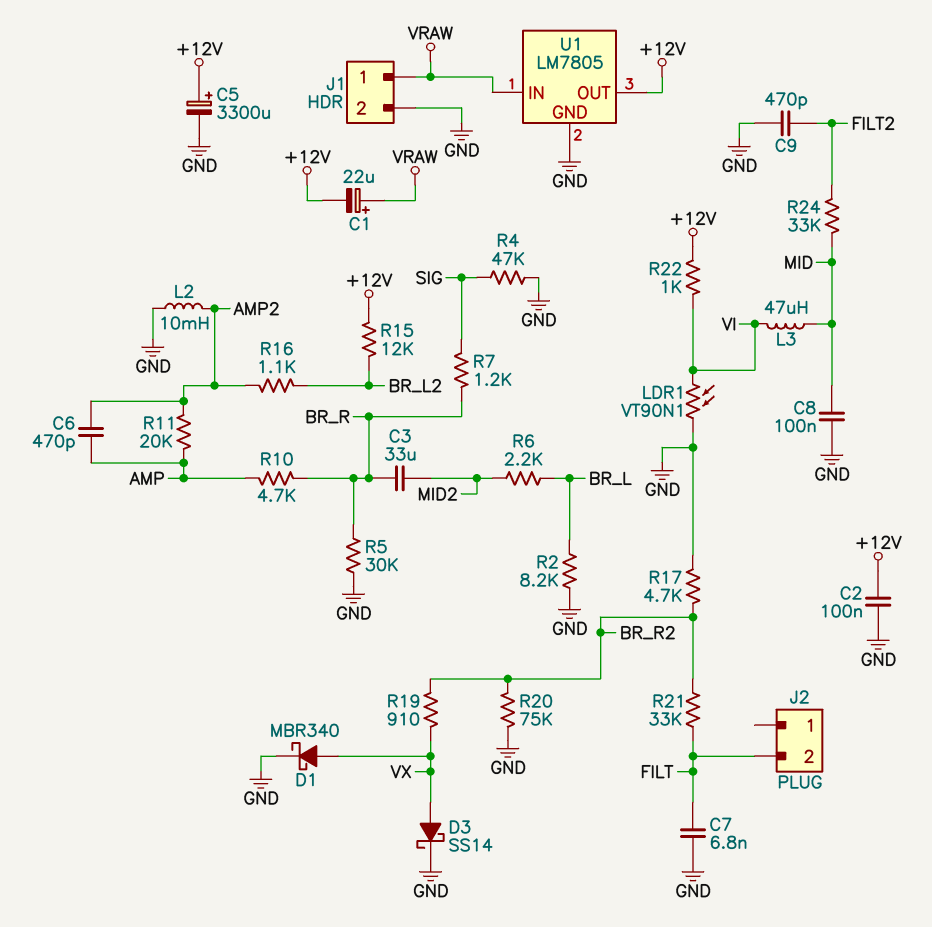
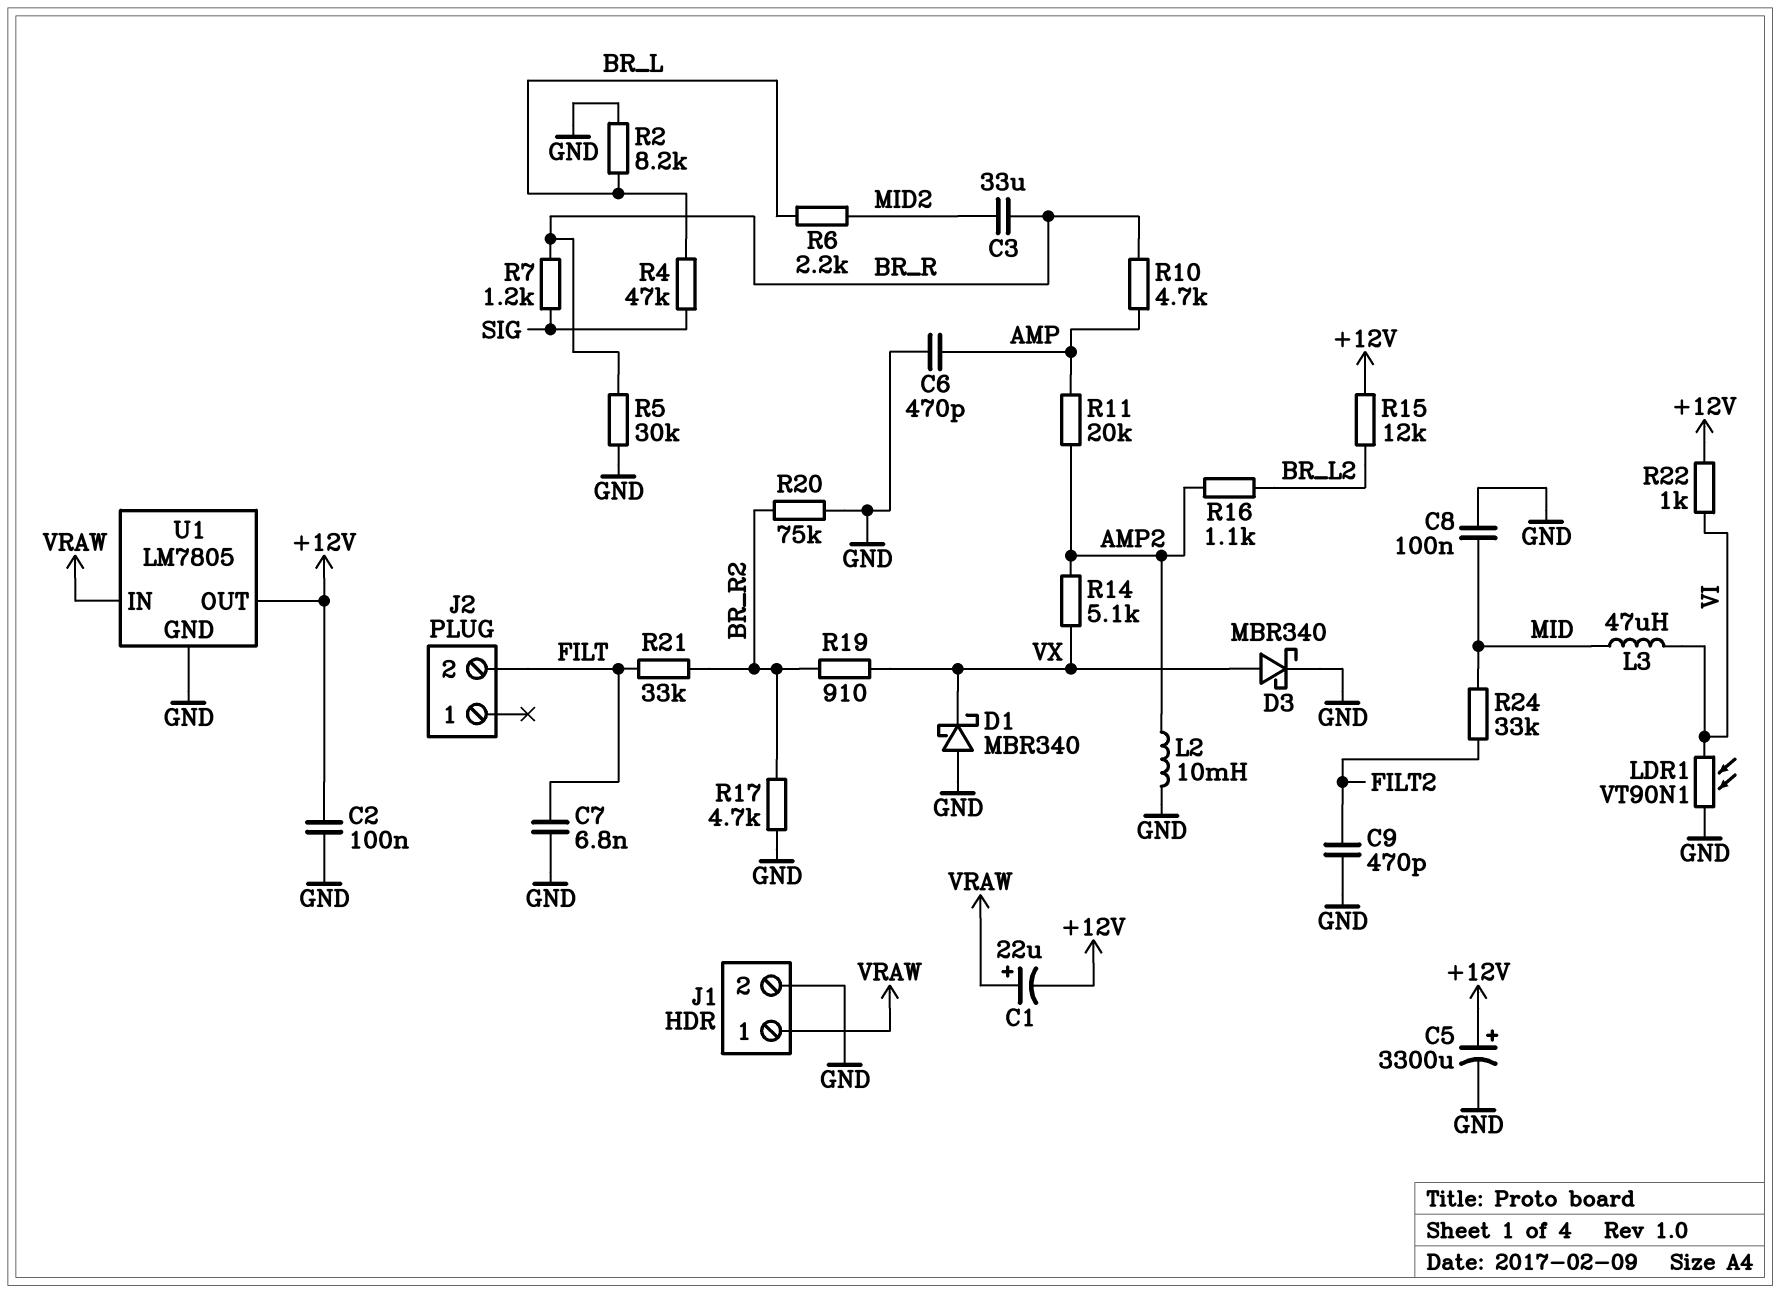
C6: 470pF (AMP, AMP2) -> 470pF (AMP, GND)
D1: schottky MBR340 (A VX, K GND) -> schottky MBR340 (A GND, K VX)
D3: schottky SS14 (A VX, K GND) -> schottky MBR340 (A VX, K GND)
R4: 47k (GND, SIG) -> 47k (BR_L, SIG)
R14: none -> 5.1k (AMP2, VX)

